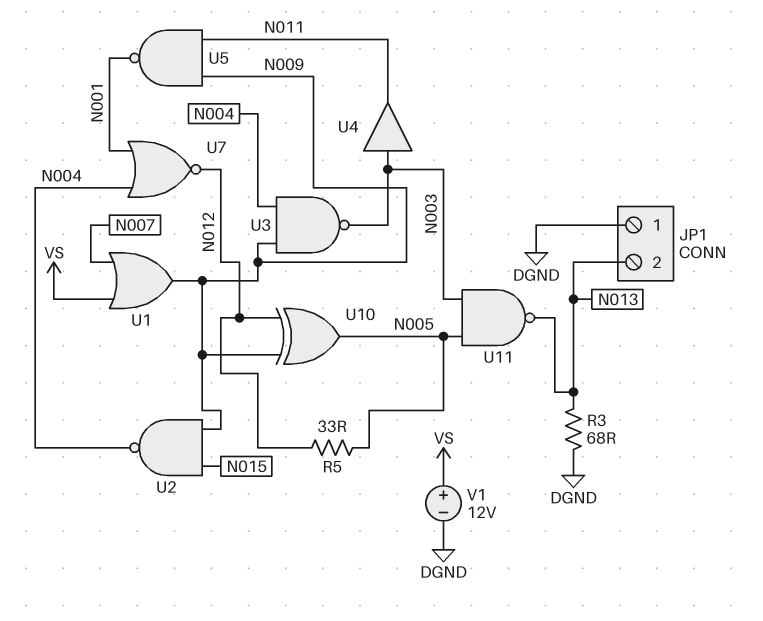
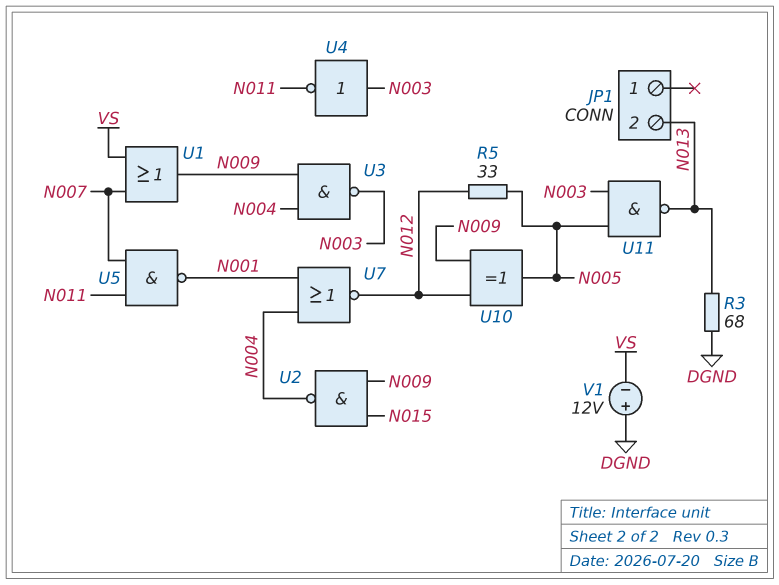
JP1 pin 1: DGND -> none
U4: buffer (in N003, out N011) -> NOT (in N003, out N011)
U5: NAND (in N009, in N011, out N001) -> NAND (in N007, in N011, out N001)
V1: 12V (plus VS, minus DGND) -> 12V (plus DGND, minus VS)

